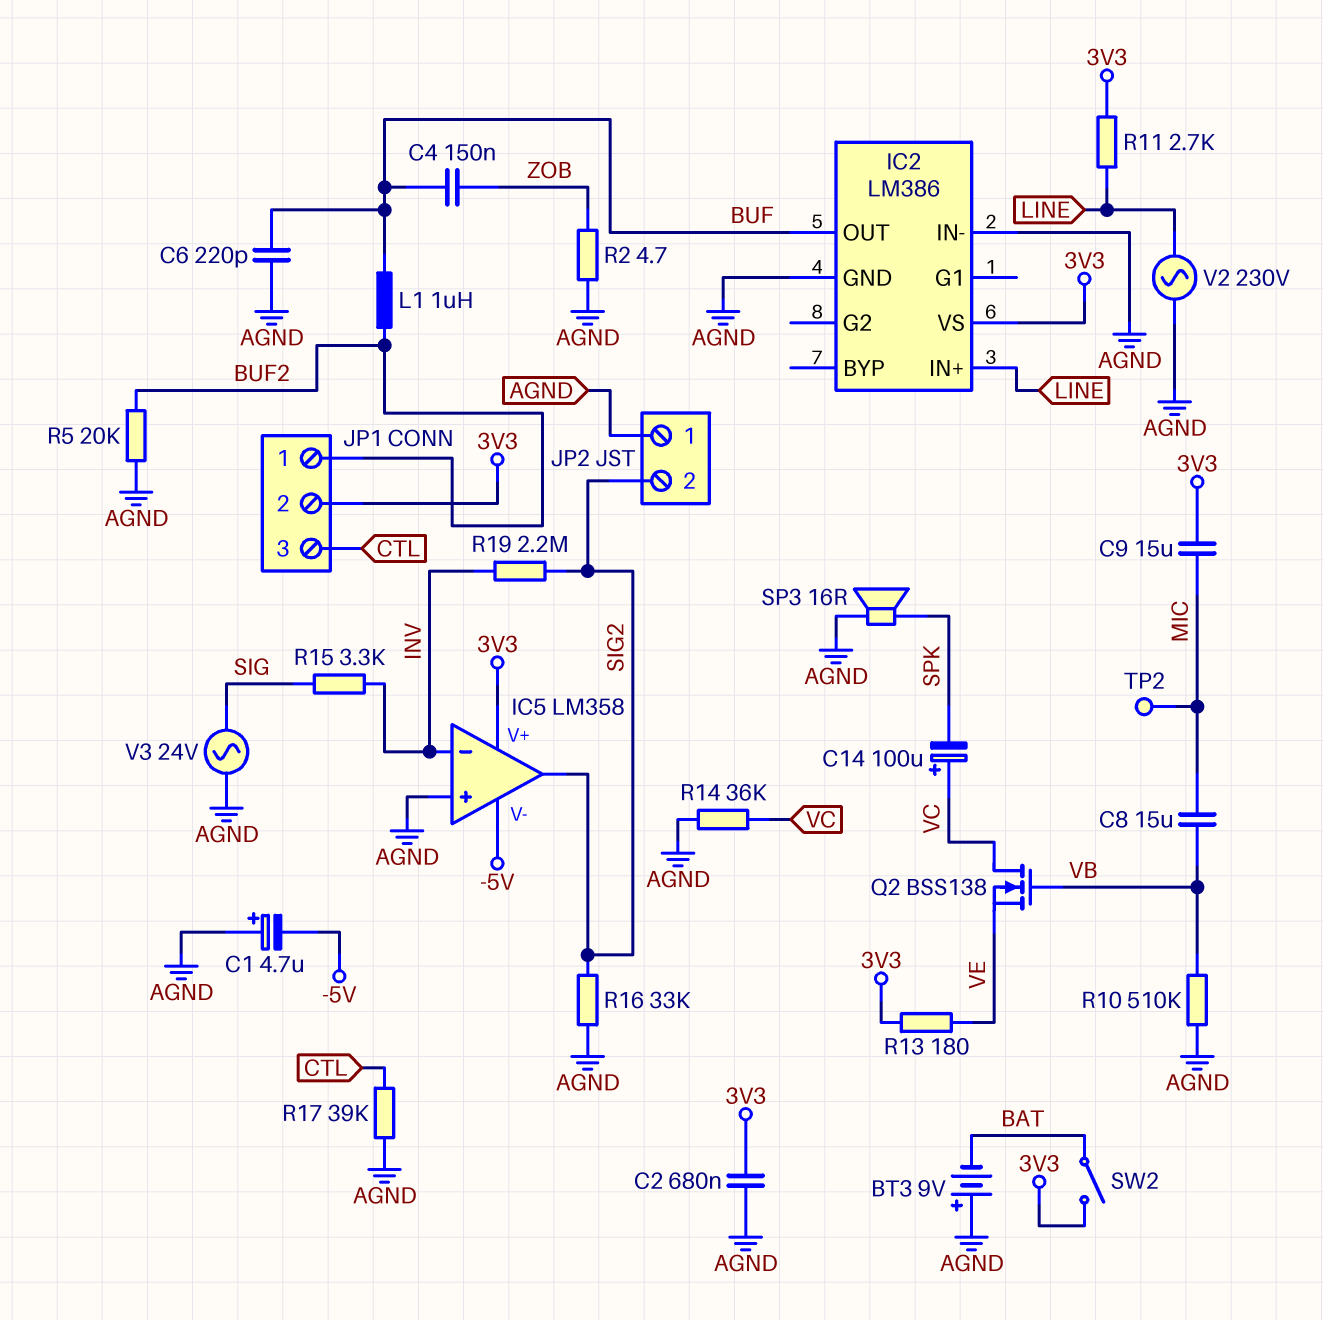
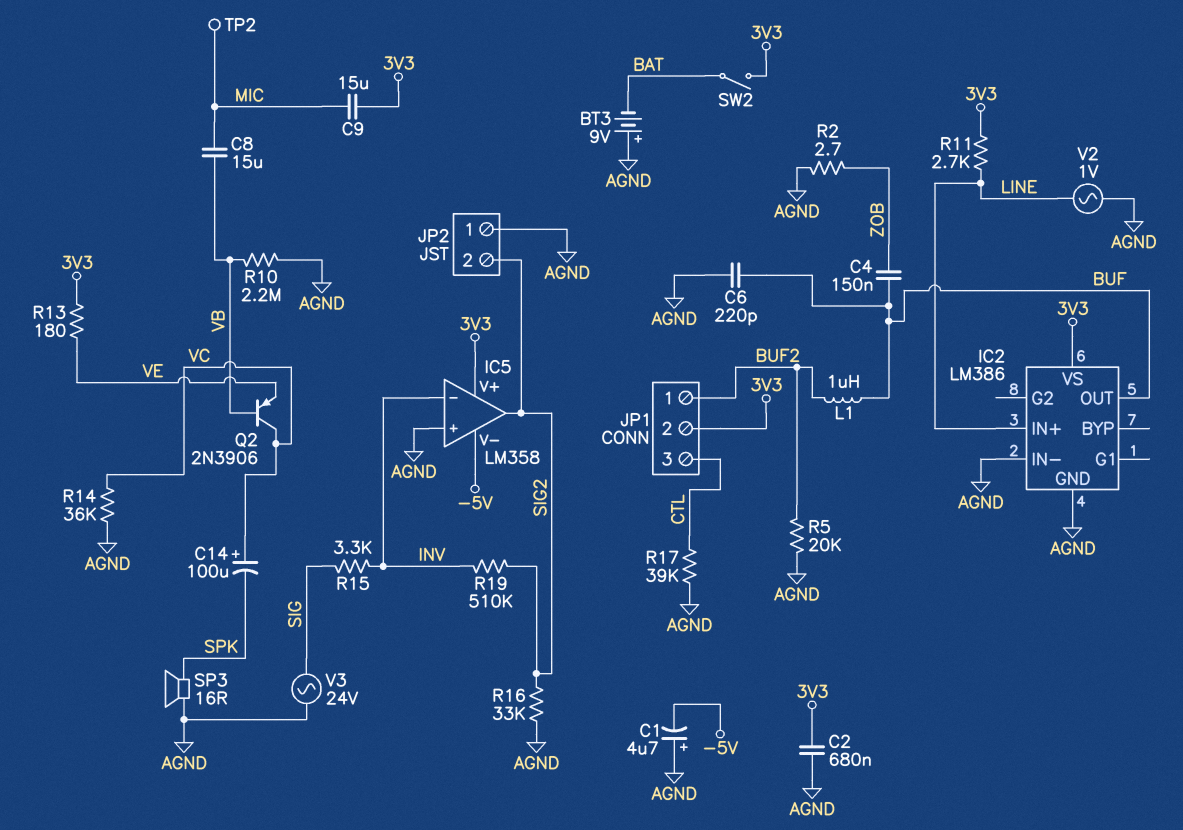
Q2: NMOS BSS138 (G VB, D VC, S VE) -> PNP 2N3906 (B VB, C VC, E VE)
R2: 4.7 (AGND, ZOB) -> 2.7 (AGND, ZOB)
R10: 510k (AGND, VB) -> 2.2M (AGND, VB)
R19: 2.2M (INV, SIG2) -> 510k (INV, SIG2)
V2: AC 230V (AGND, LINE) -> AC 1V (AGND, LINE)

